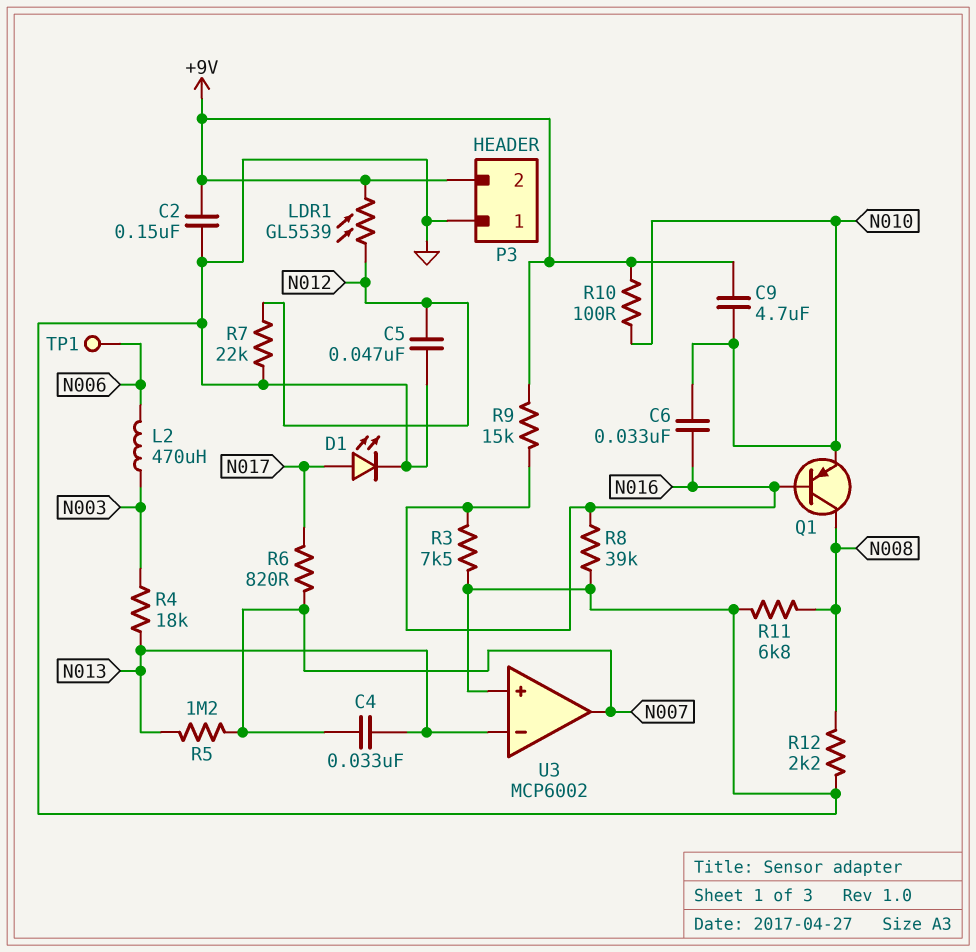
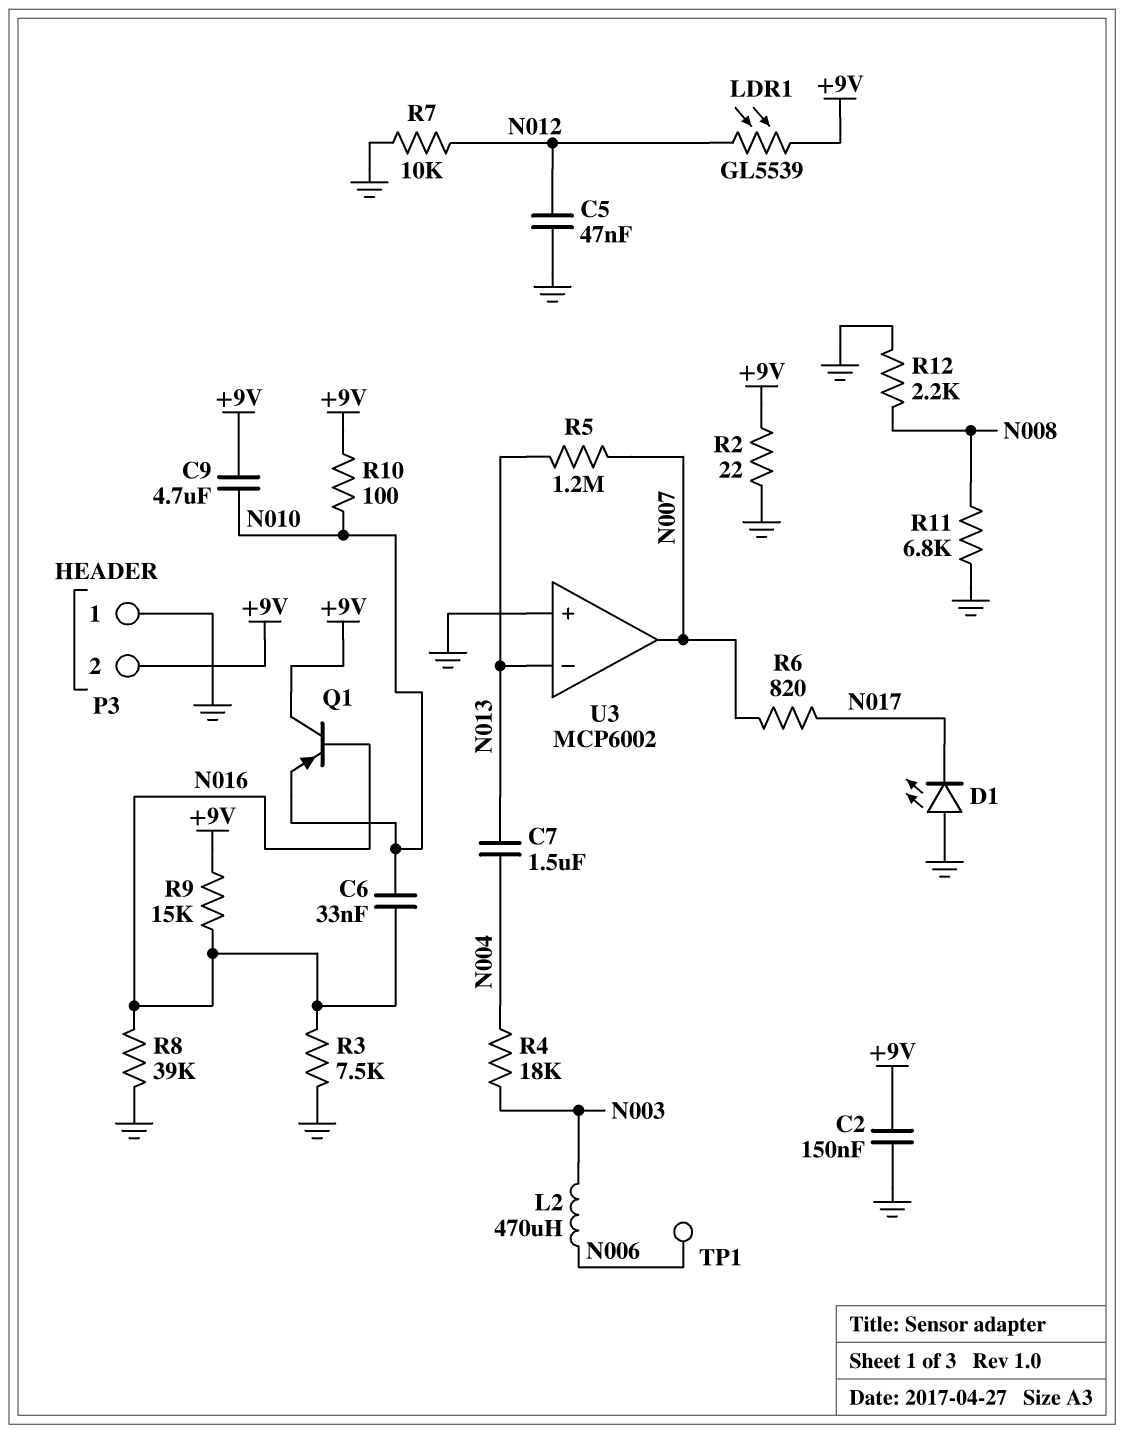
C4: 33nF (N007, N013) -> none
C7: none -> 1.5uF (N004, N013)
D1: LED (A N017, K GND) -> LED (A GND, K N017)
Q1: PNP (B N016, C N008, E N010) -> PNP (B N016, C +9V, E N010)
R2: none -> 22 (+9V, GND)
R4: 18k (N003, N013) -> 18k (N003, N004)
R7: 22k (GND, N012) -> 10k (GND, N012)

